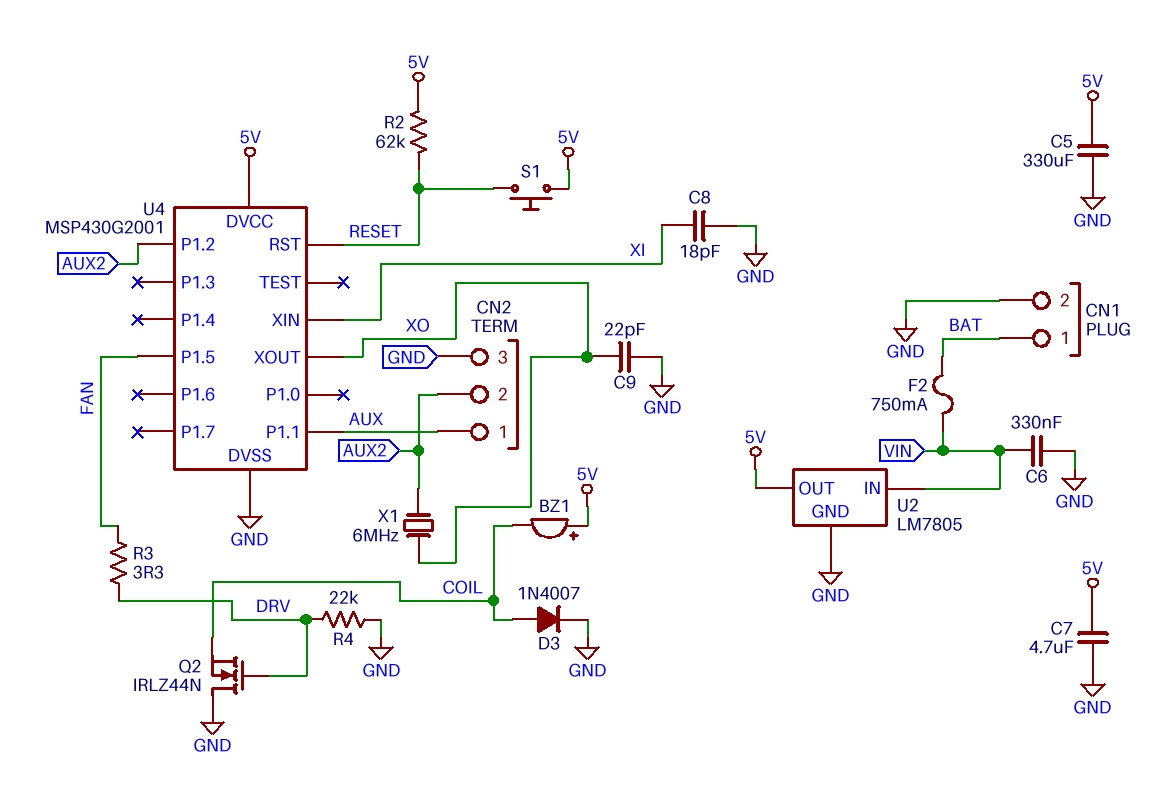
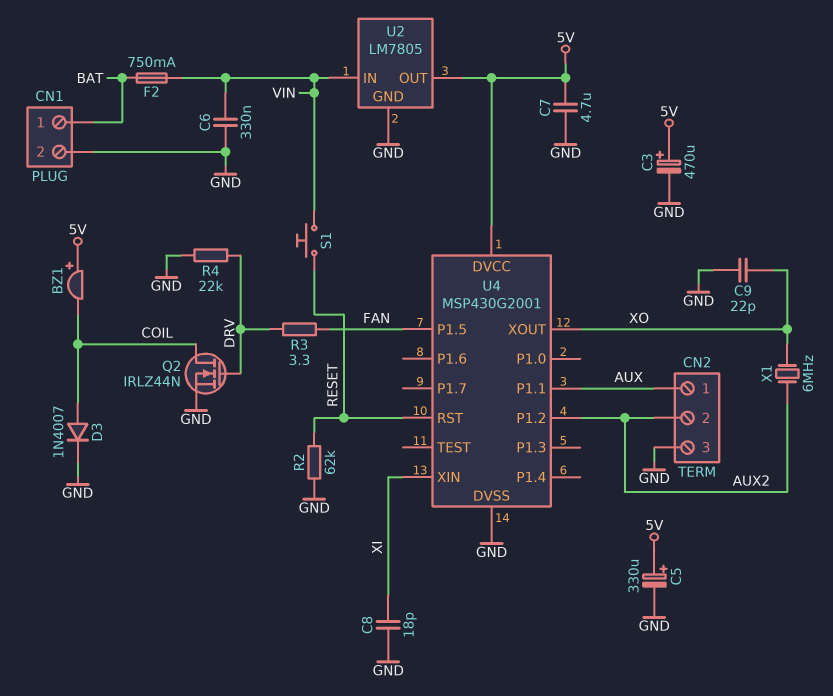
C3: none -> 470uF (plus 5V, minus GND)
C5: 330uF (5V, GND) -> 330uF (plus 5V, minus GND)
Q2: NMOS IRLZ44N (G DRV, D GND, S COIL) -> NMOS IRLZ44N (G DRV, D COIL, S GND)
R2: 62k (5V, RESET) -> 62k (GND, RESET)
S1: button (5V, RESET) -> button (RESET, VIN)

